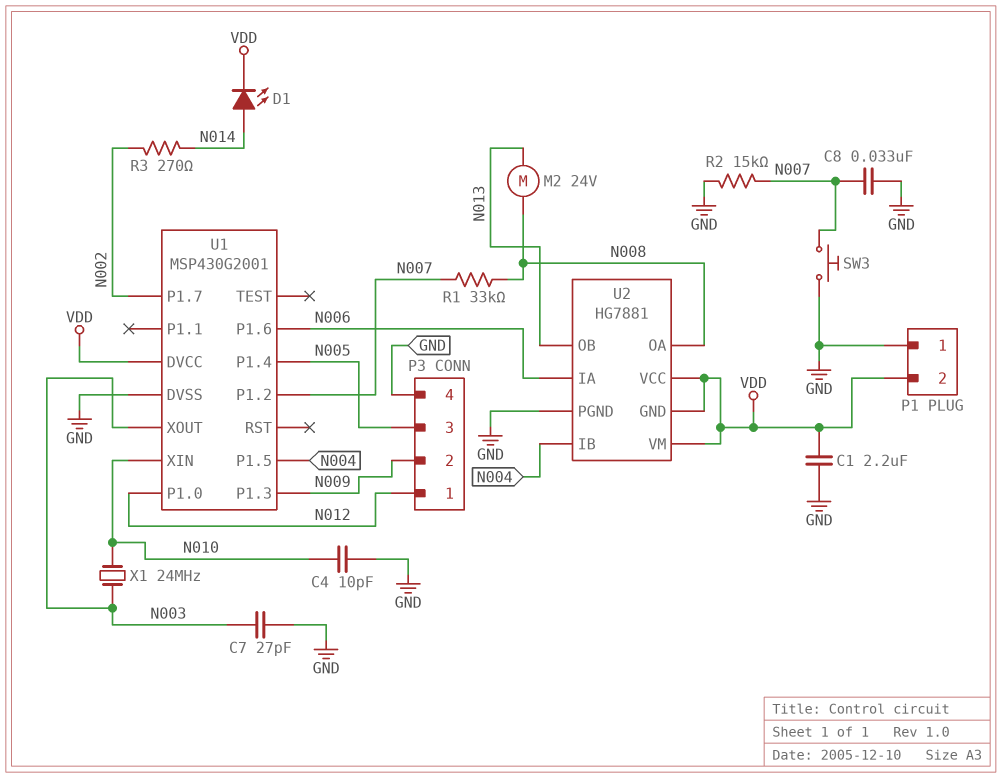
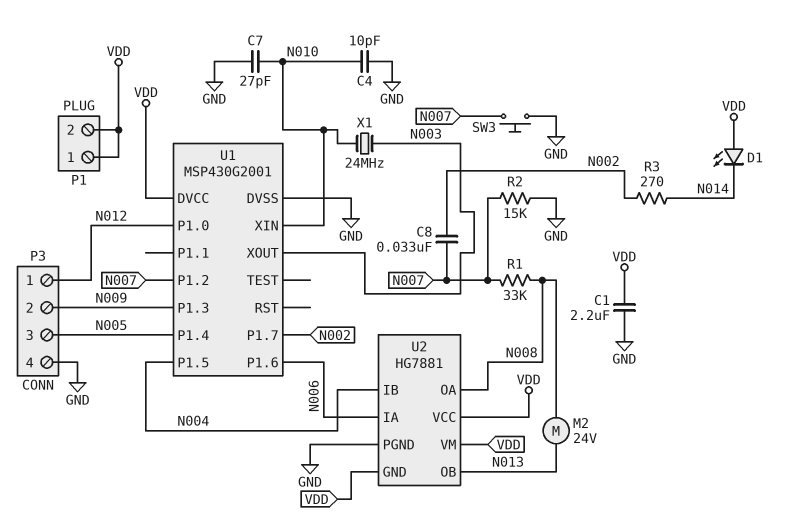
C7: 27pF (GND, N003) -> 27pF (GND, N010)
C8: 33nF (GND, N007) -> 33nF (N002, N007)
D1: LED (A N014, K VDD) -> LED (A VDD, K N014)
P1 pin 1: GND -> VDD

